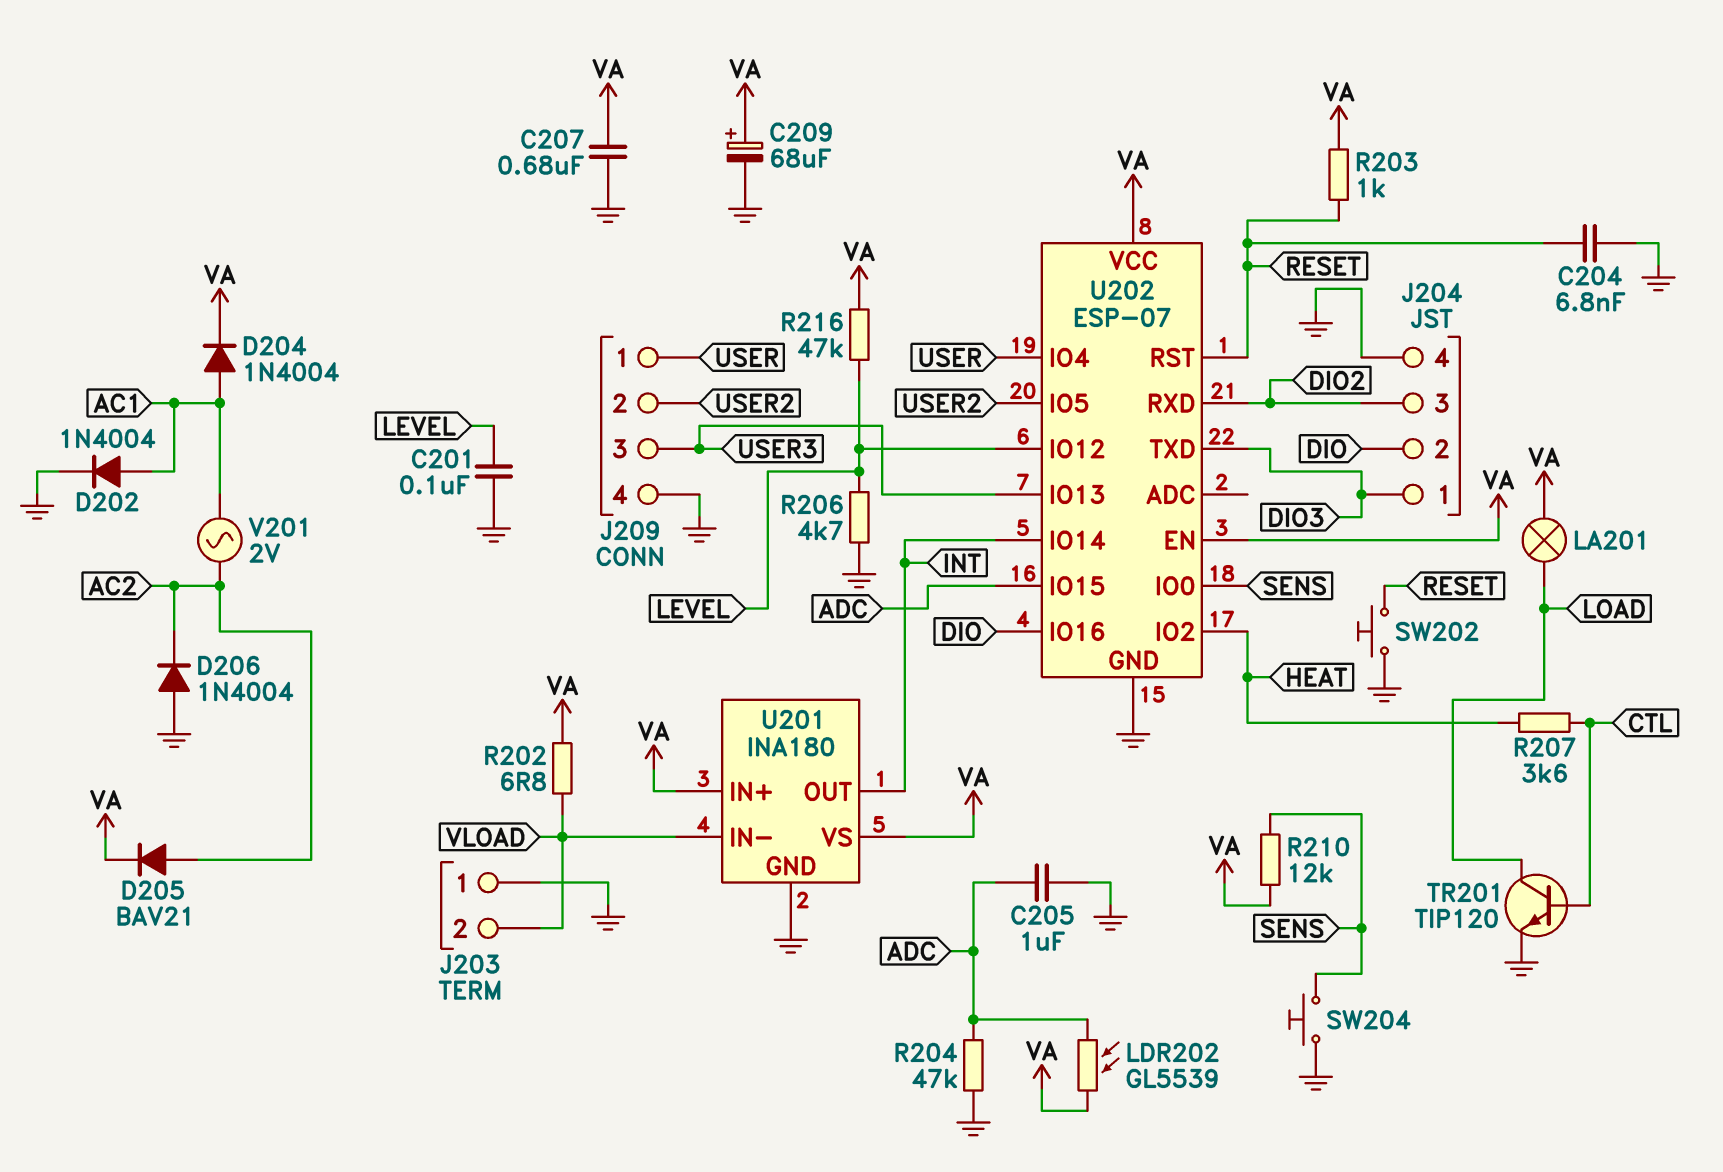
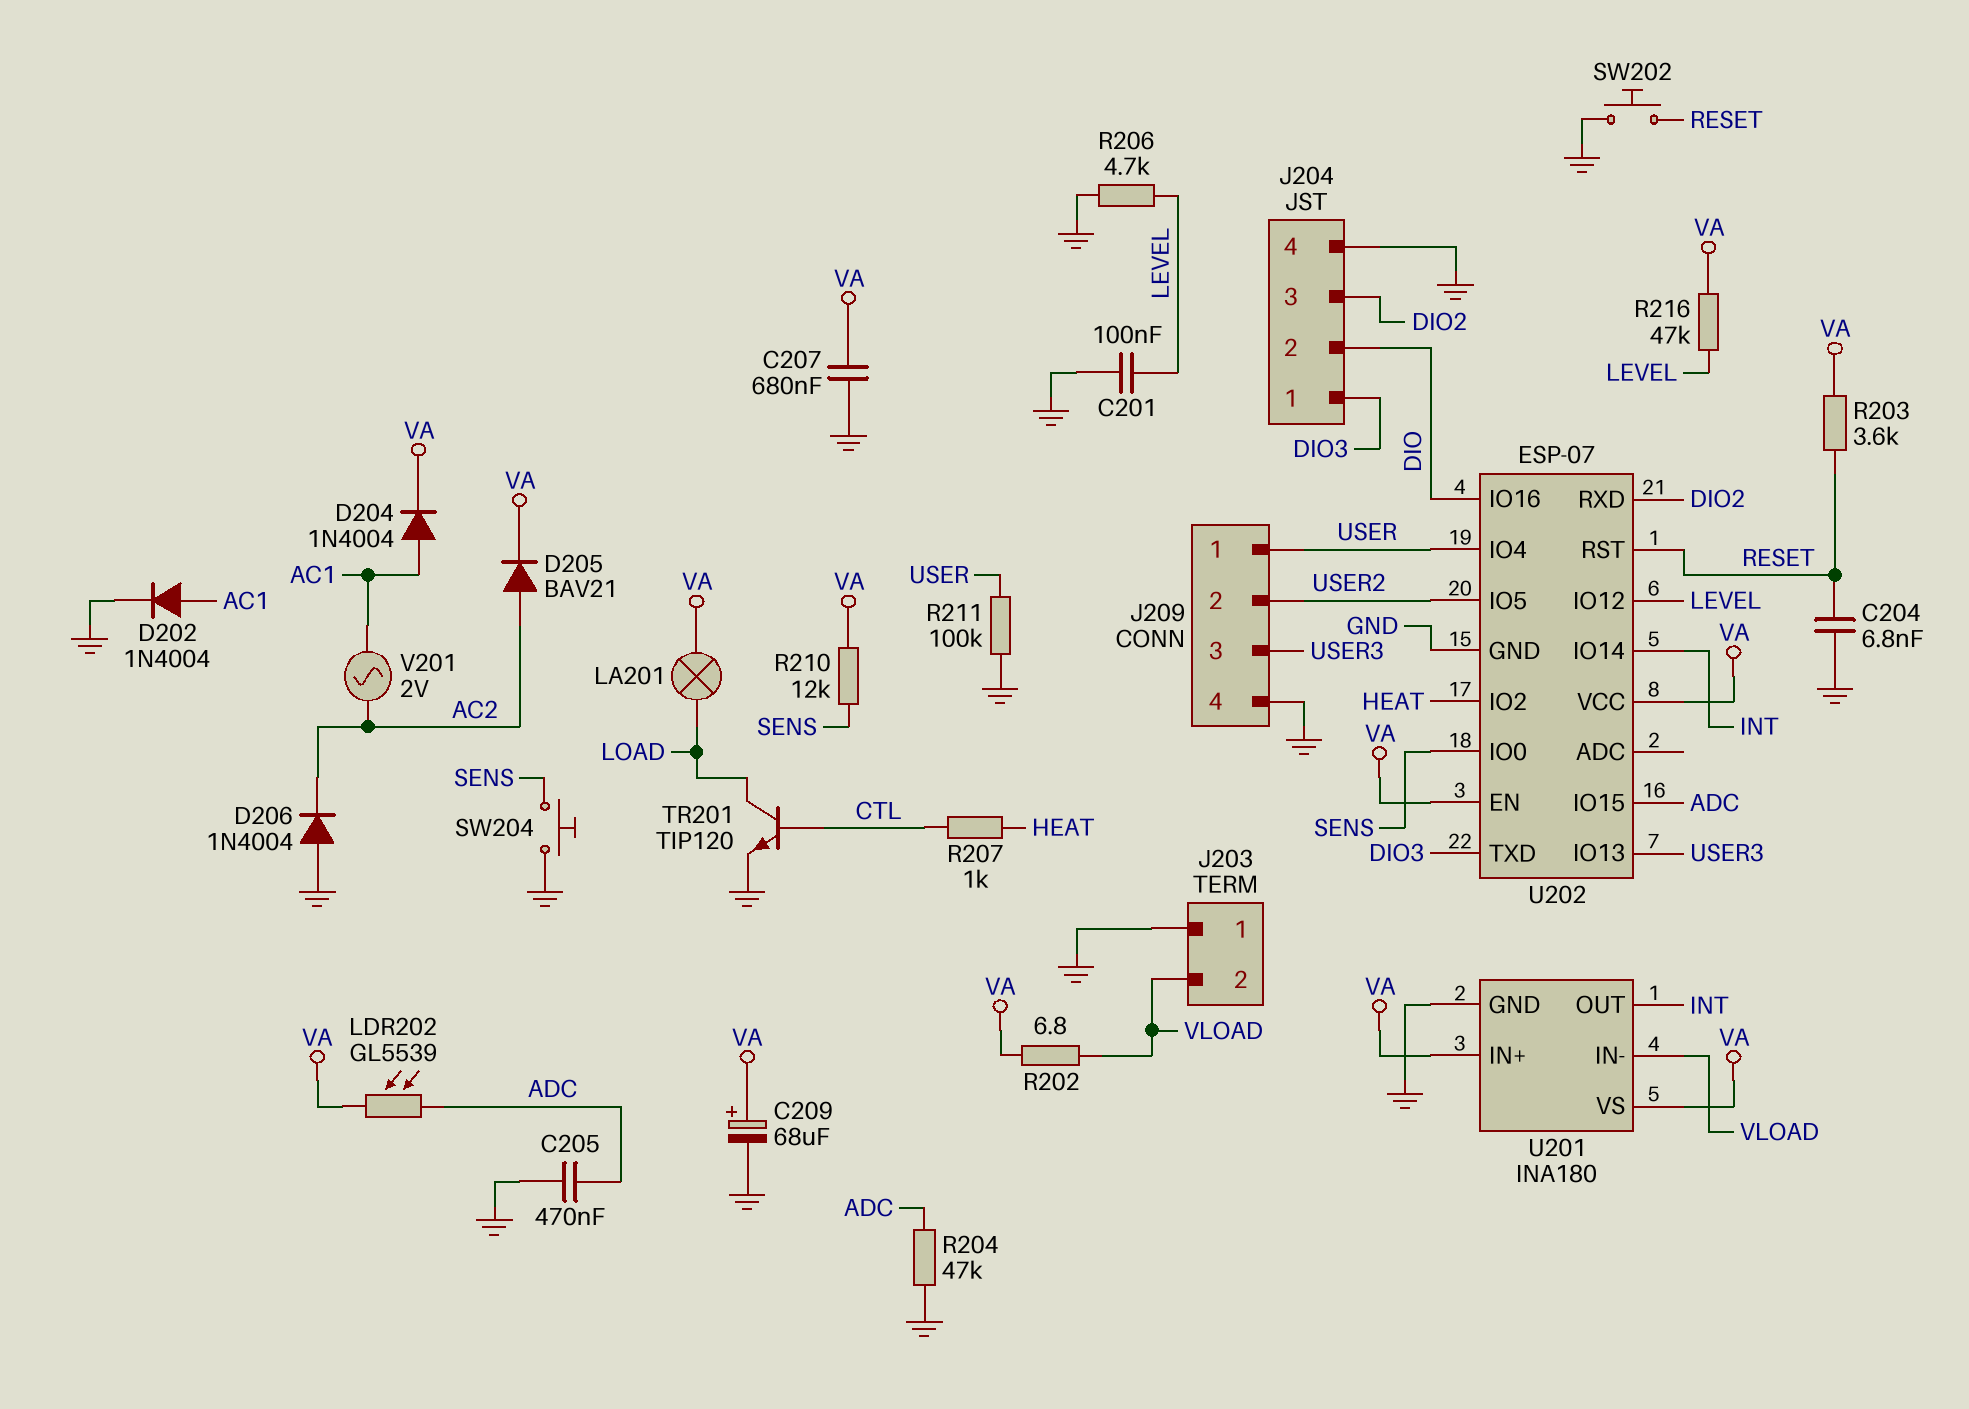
C205: 1uF (ADC, GND) -> 470nF (ADC, GND)
R203: 1k (RESET, VA) -> 3.6k (RESET, VA)
R207: 3.6k (CTL, HEAT) -> 1k (CTL, HEAT)
R211: none -> 100k (GND, USER)

